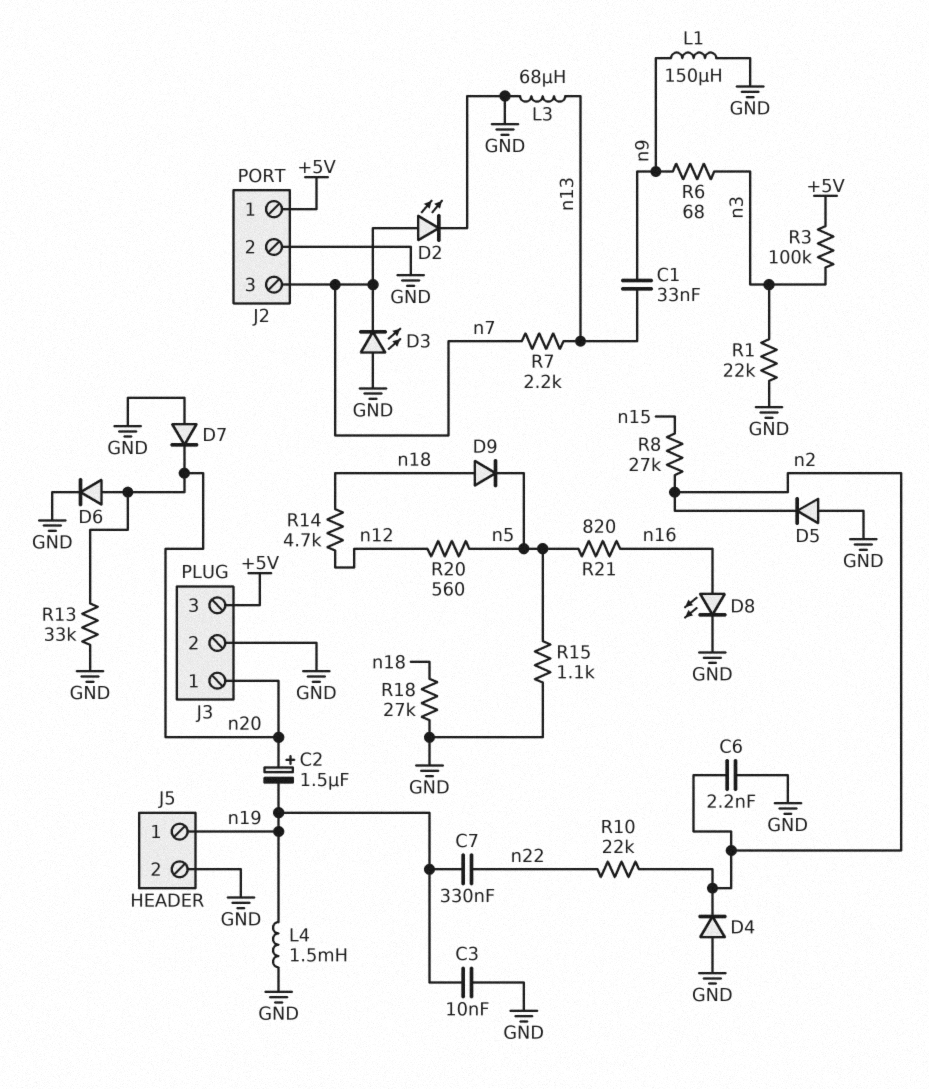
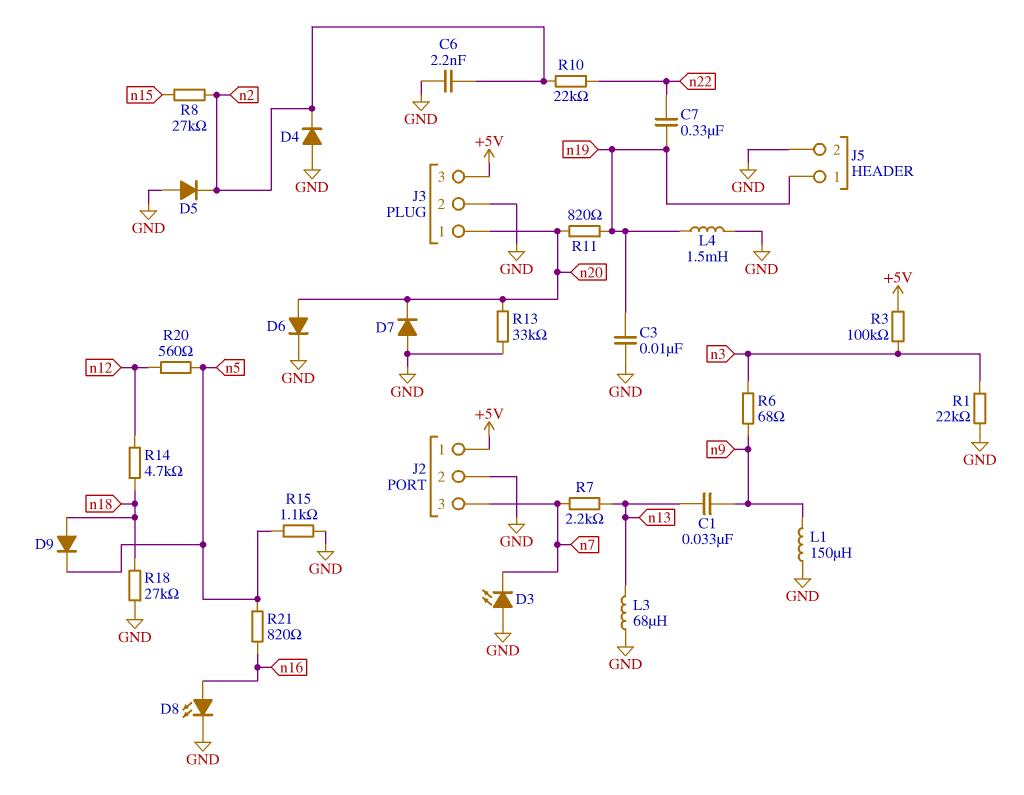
C2: 1.5uF (plus n20, minus n19) -> none
D2: LED (A n7, K GND) -> none
R11: none -> 820 (n19, n20)

